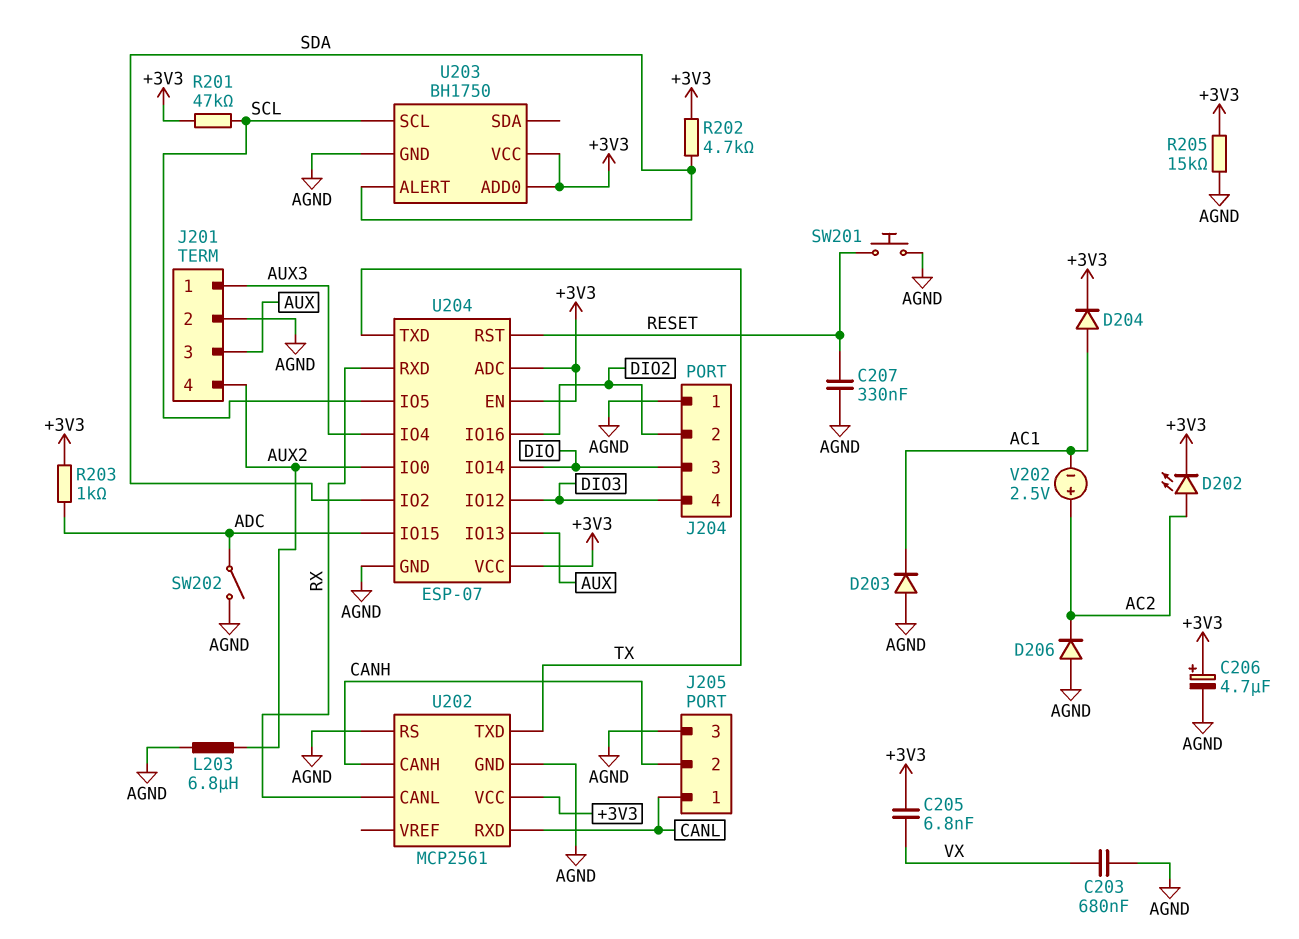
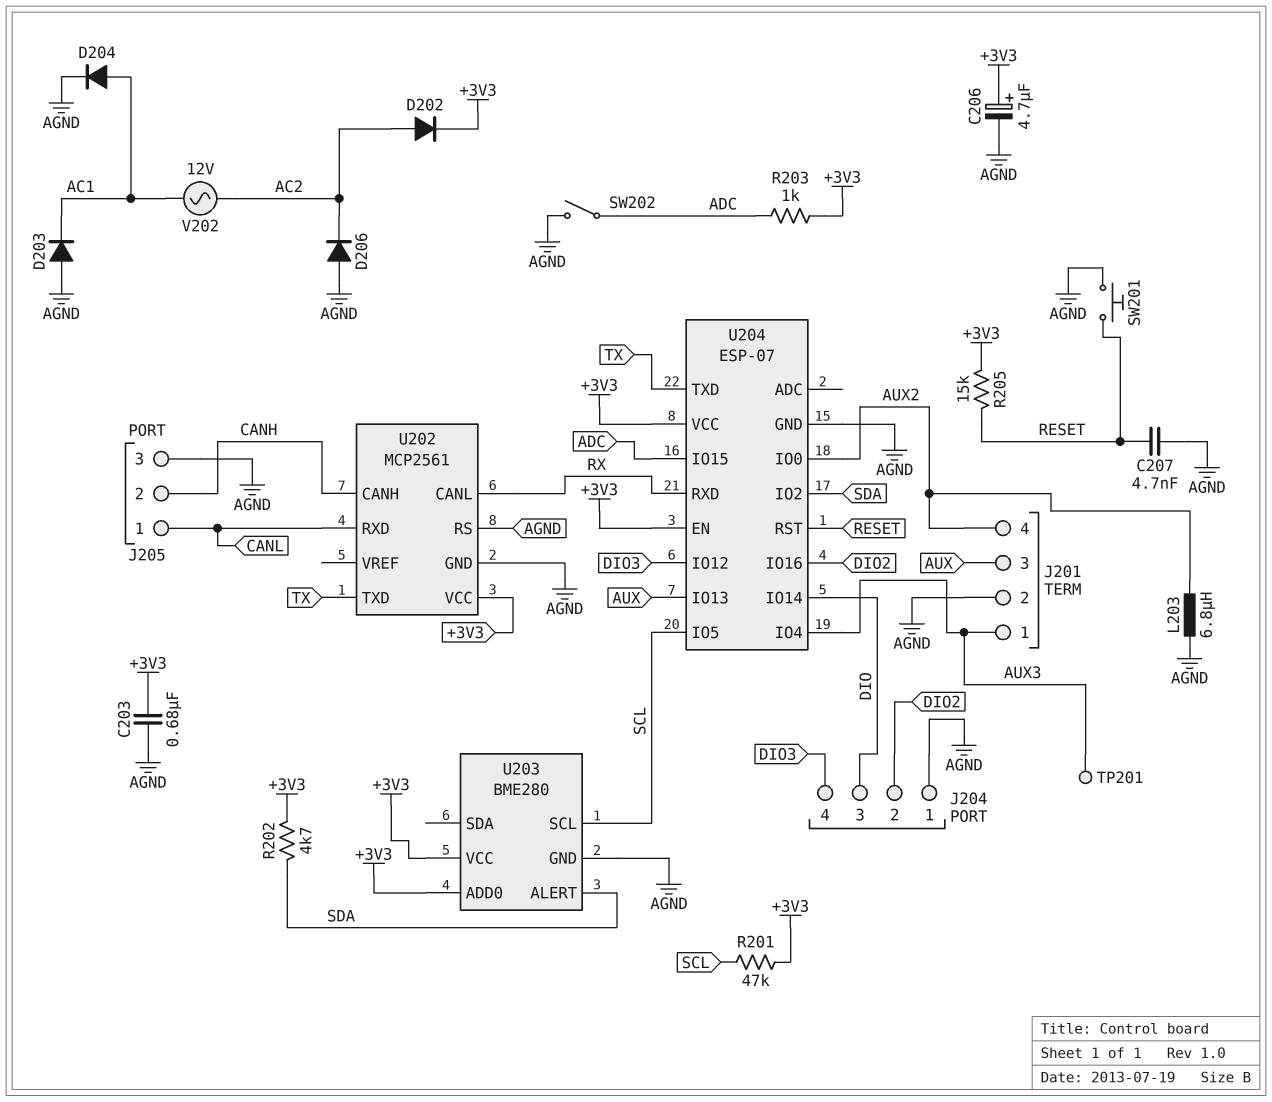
C203: 680nF (AGND, VX) -> 680nF (+3V3, AGND)
C205: 6.8nF (+3V3, VX) -> none
C207: 330nF (AGND, RESET) -> 4.7nF (AGND, RESET)
D202: LED (A AC2, K +3V3) -> diode (A AC2, K +3V3)
D204: diode (A AC1, K +3V3) -> diode (A AC1, K AGND)
R205: 15k (+3V3, AGND) -> 15k (+3V3, RESET)
TP201: none -> test point (AUX3)
U203: BH1750 -> BME280
U204 pin ADC: +3V3 -> none
V202: 2.5V (plus AC2, minus AC1) -> AC 12V (AC1, AC2)

